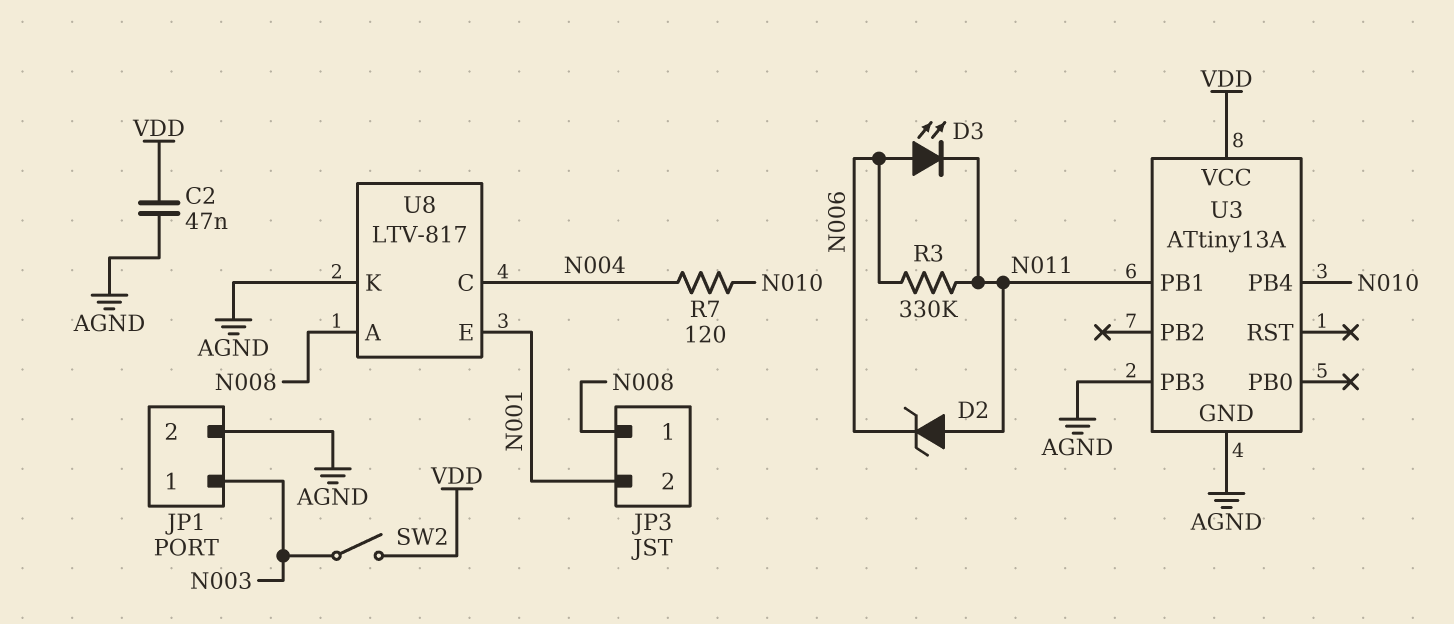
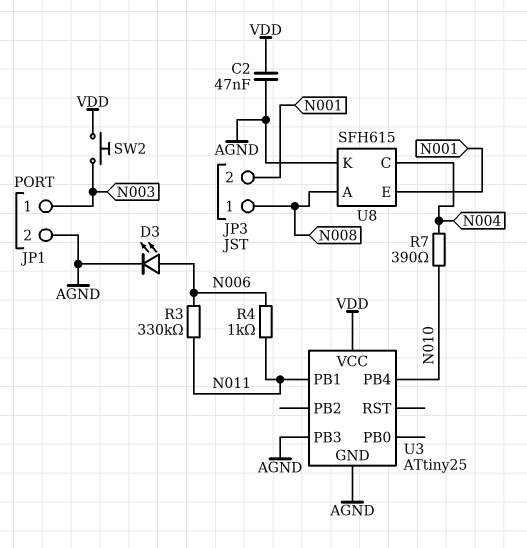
D2: zener (A N011, K N006) -> none
D3: LED (A N006, K N011) -> LED (A N006, K AGND)
R4: none -> 1k (N006, N011)
R7: 120 (N004, N010) -> 390 (N004, N010)
SW2: switch (N003, VDD) -> button (N003, VDD)
U3: ATtiny13A -> ATtiny25
U8: LTV-817 -> SFH615

